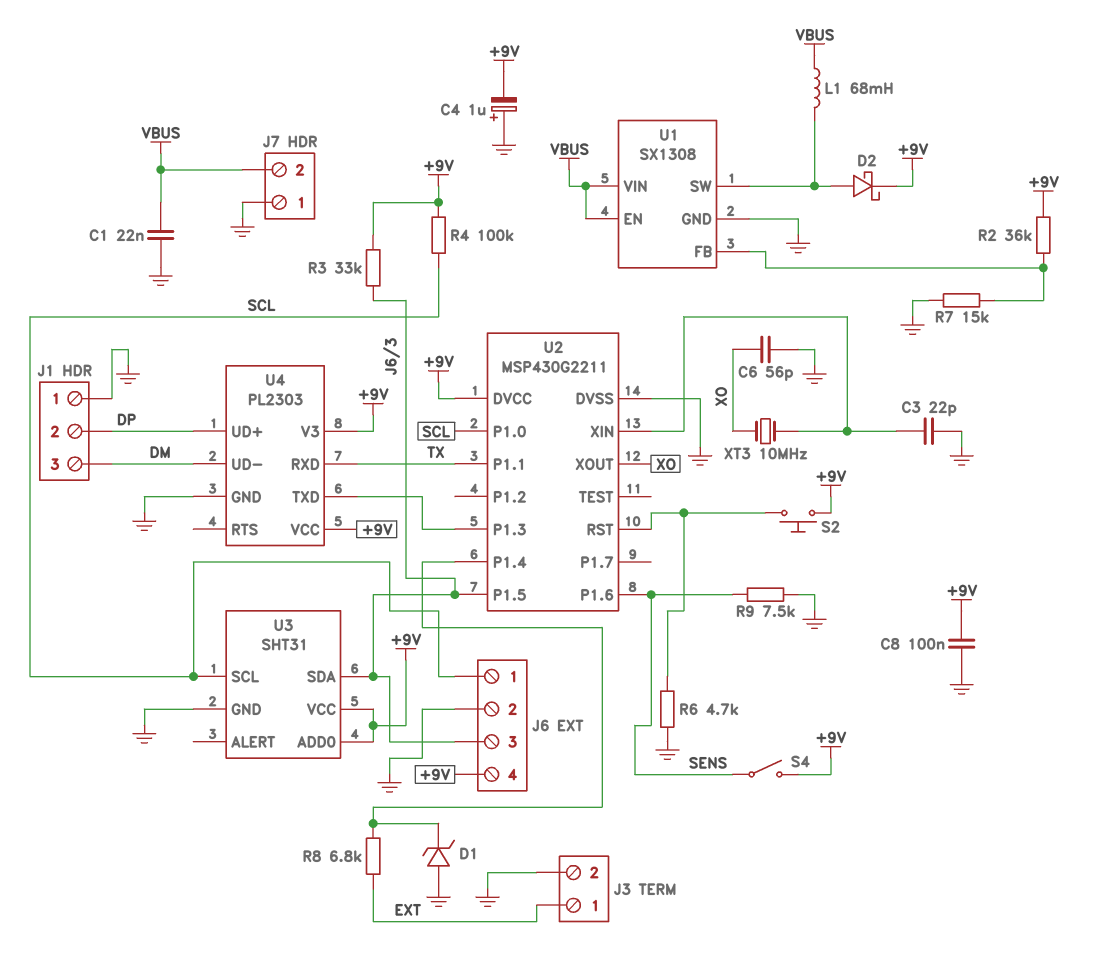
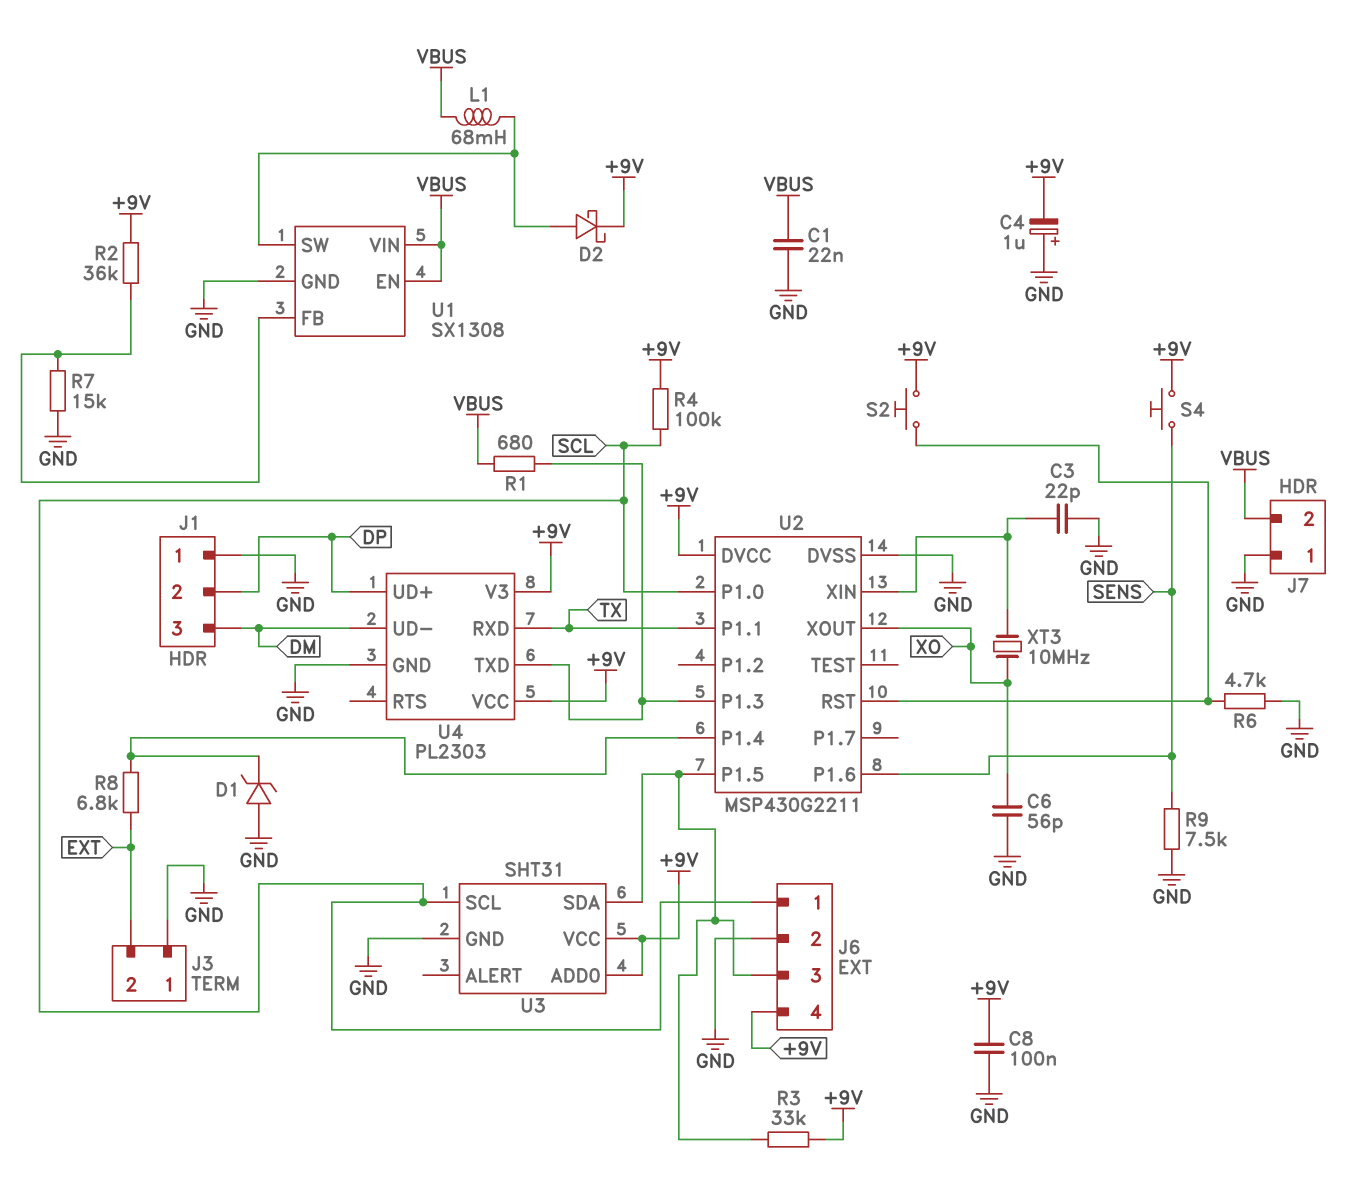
J3 pin 1: EXT -> GND
J3 pin 2: GND -> EXT
R1: none -> 680 (U2/P1.3, VBUS)
S4: switch (+9V, SENS) -> button (+9V, SENS)

